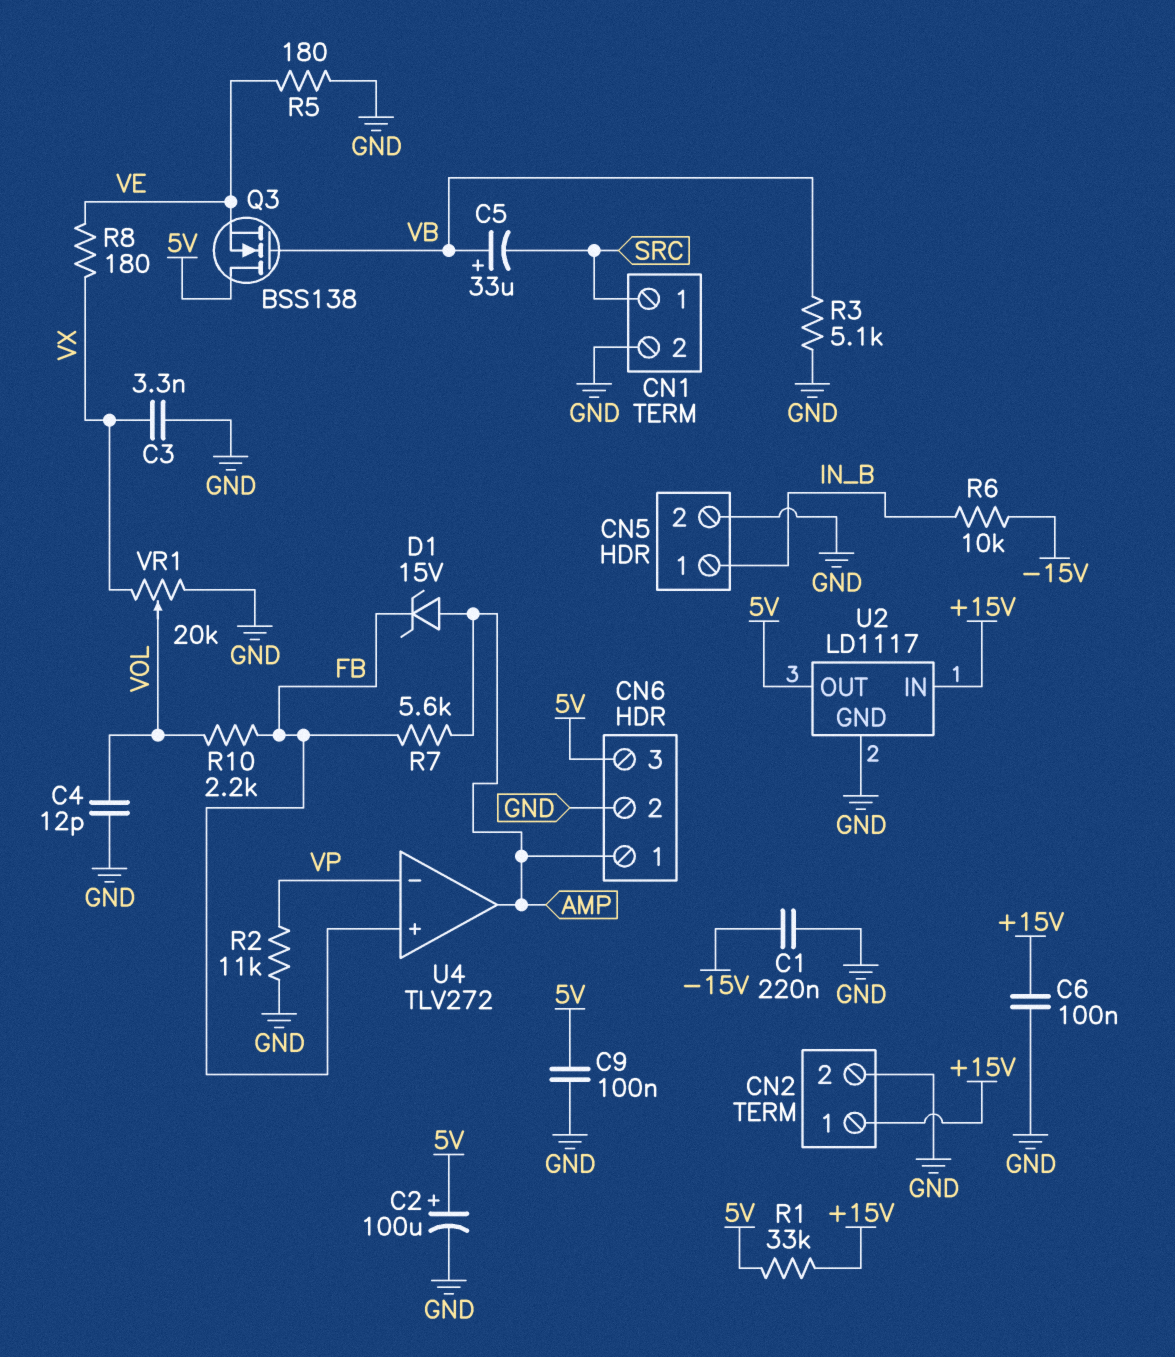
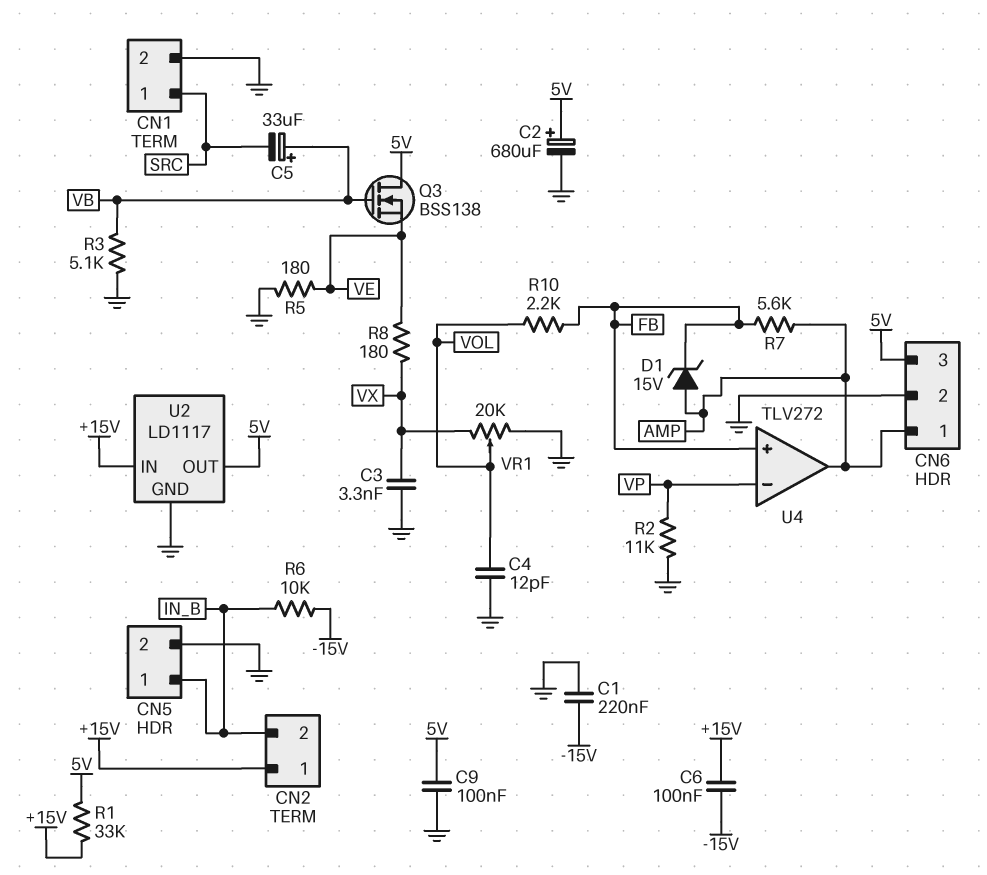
C2: 100uF (plus 5V, minus GND) -> 680uF (plus 5V, minus GND)
C6: 100nF (+15V, GND) -> 100nF (+15V, -15V)
CN2 pin 2: GND -> IN_B

